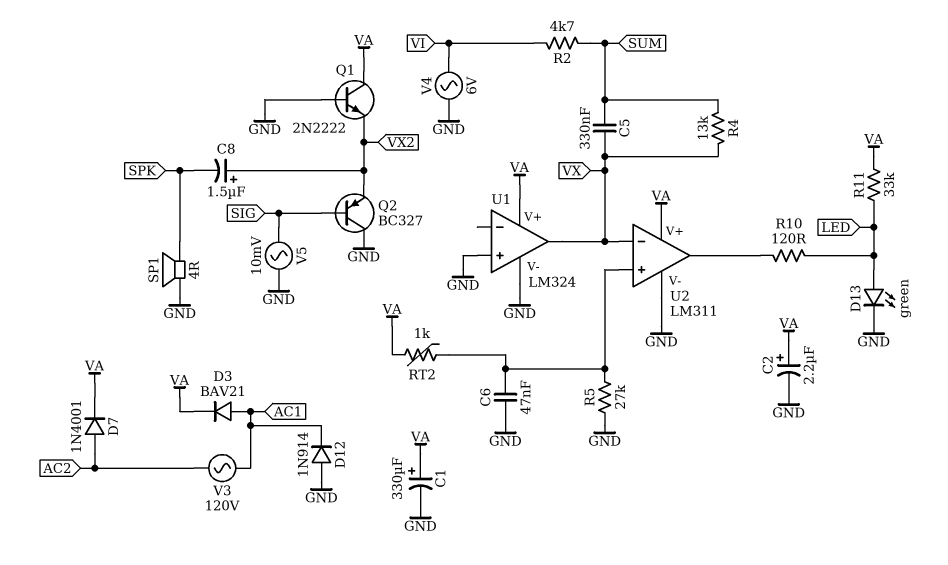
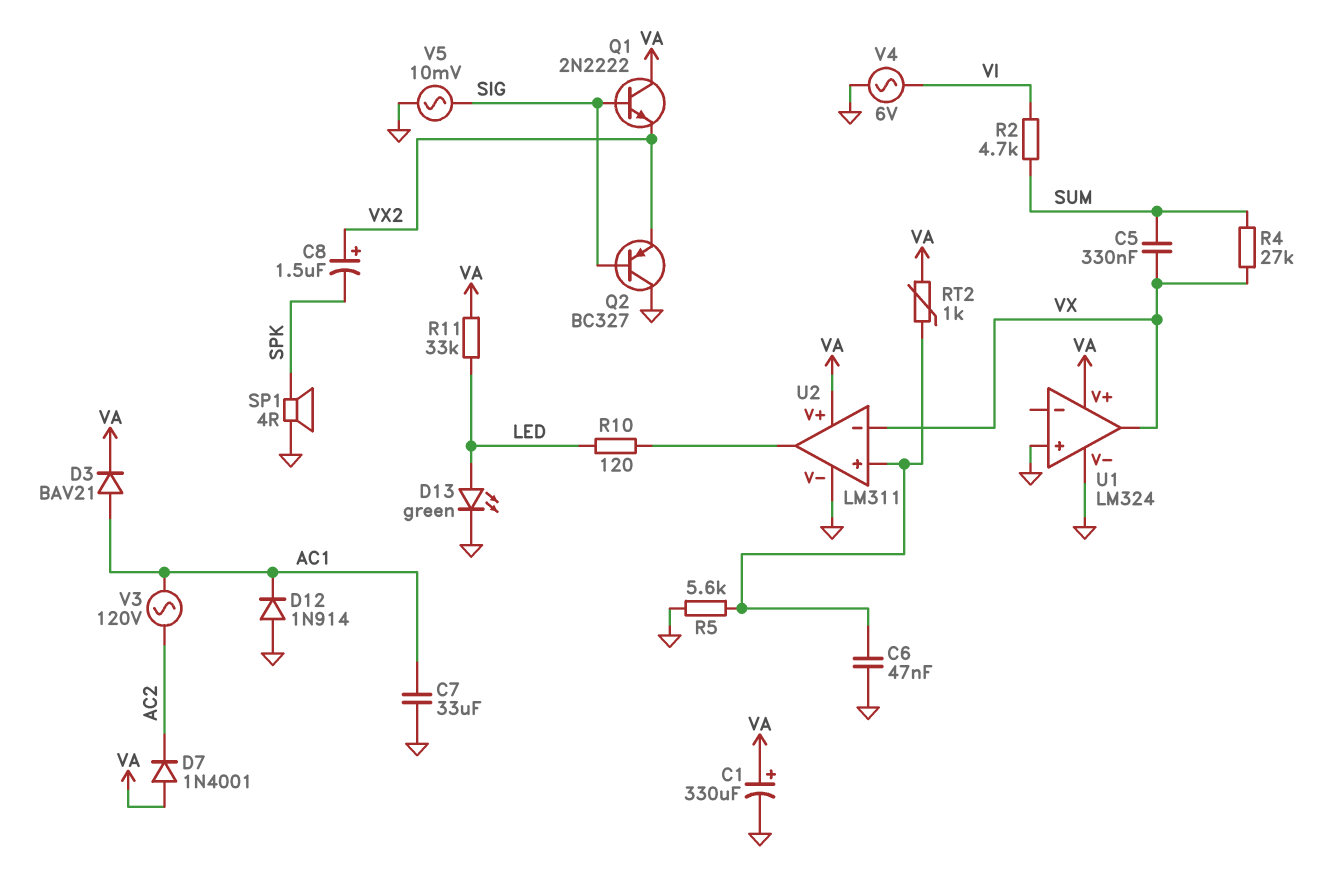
C2: 2.2uF (plus VA, minus GND) -> none
C7: none -> 33uF (AC1, GND)
D7: diode 1N4001 (A AC2, K VA) -> diode 1N4001 (A VA, K AC2)
Q1: NPN 2N2222 (B GND, C VA, E VX2) -> NPN 2N2222 (B SIG, C VA, E VX2)
R4: 13k (SUM, VX) -> 27k (SUM, VX)
R5: 27k (GND, U2/in+) -> 5.6k (GND, U2/in+)

